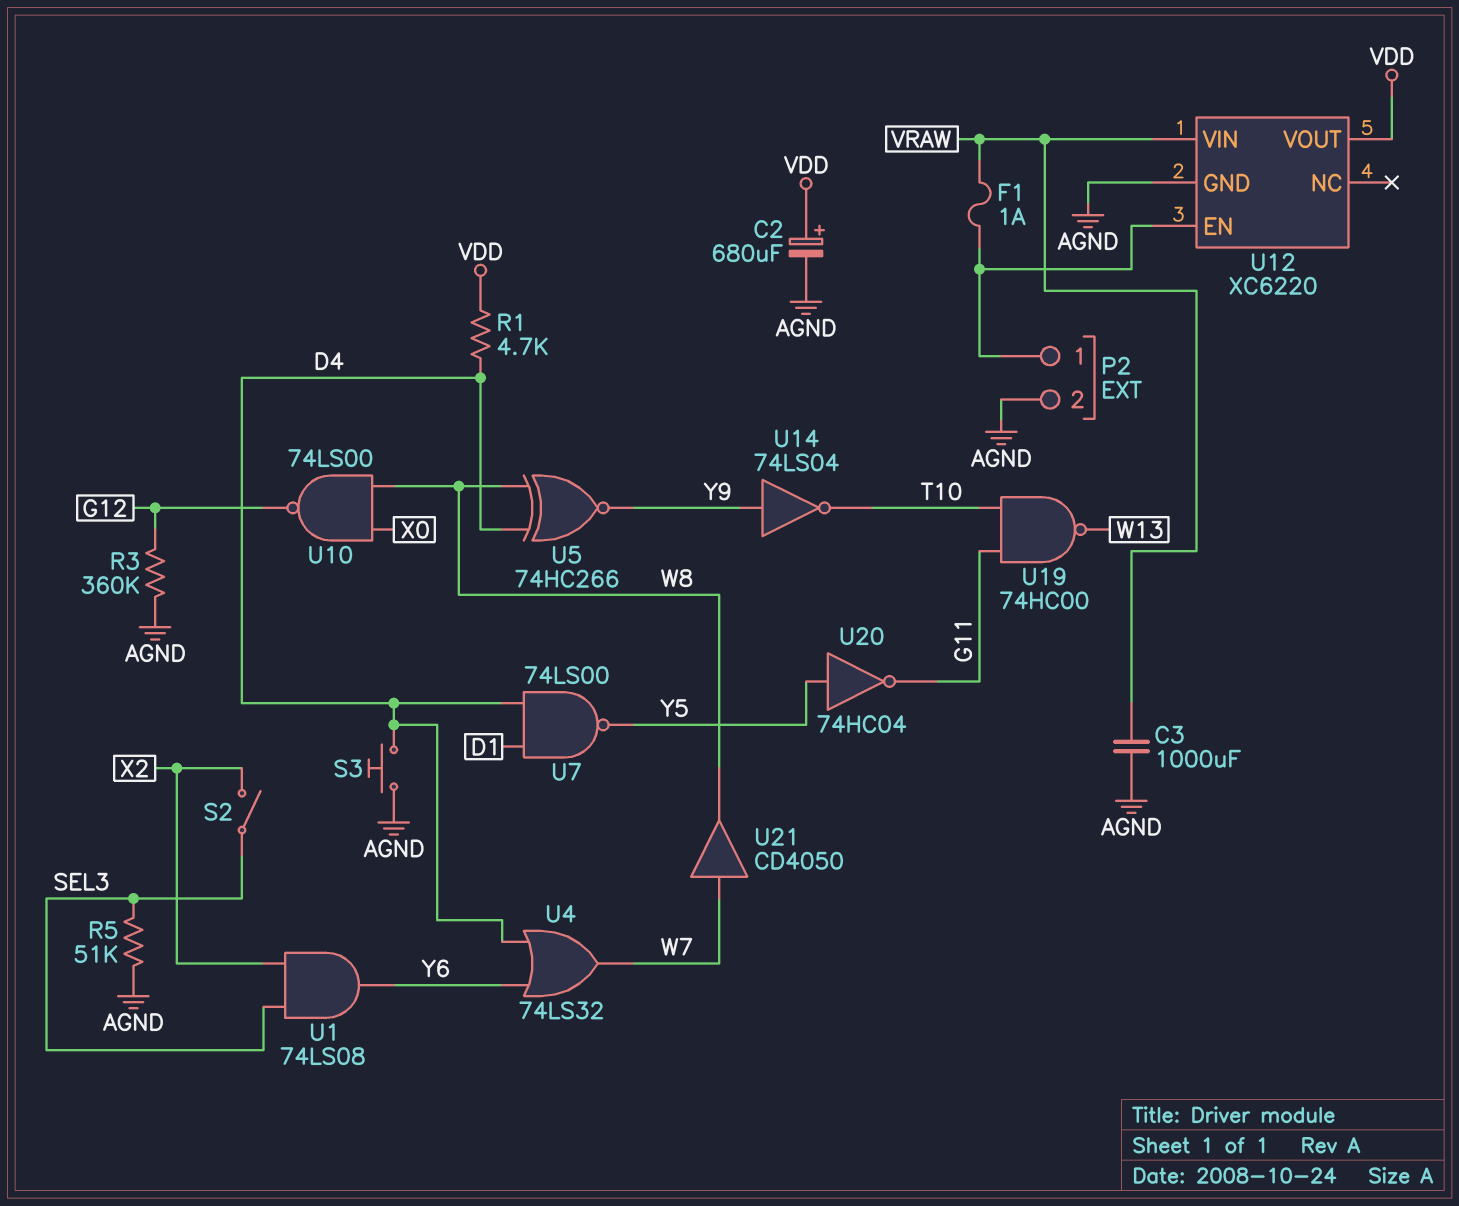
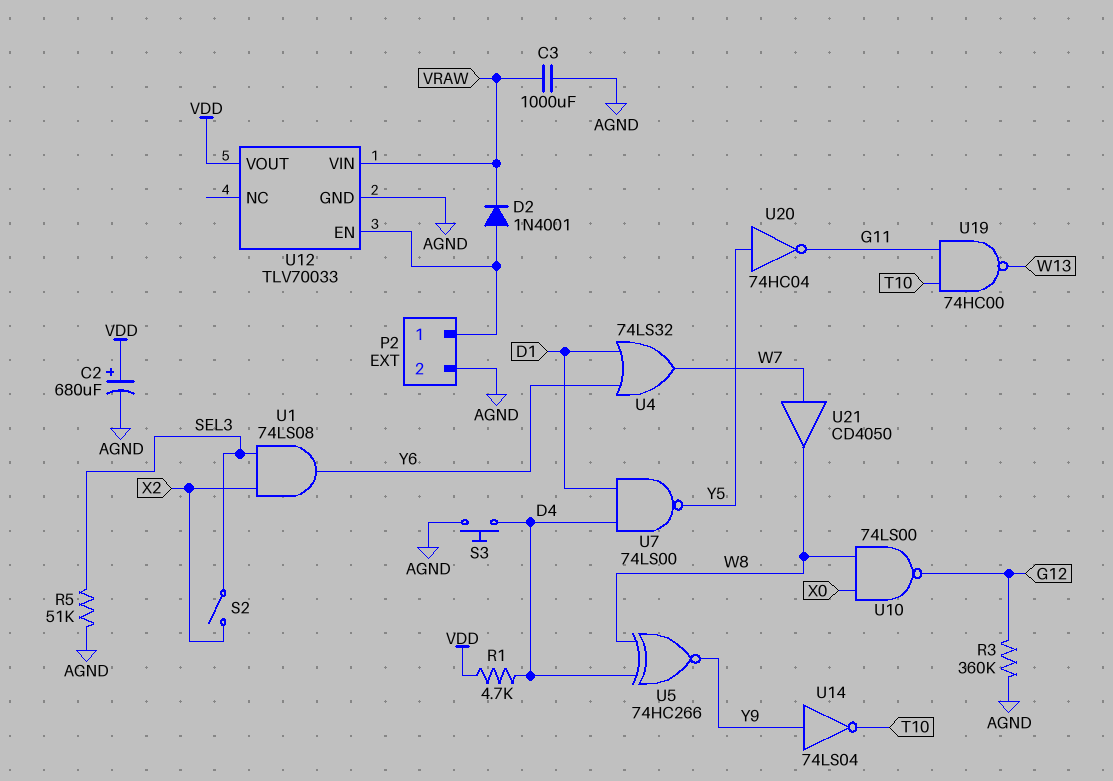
D2: none -> diode 1N4001 (A P2/1, K VRAW)
F1: 1A (P2/1, VRAW) -> none
U4: OR 74LS32 (in D4, in Y6, out W7) -> OR 74LS32 (in D1, in Y6, out W7)
U12: XC6220 -> TLV70033

